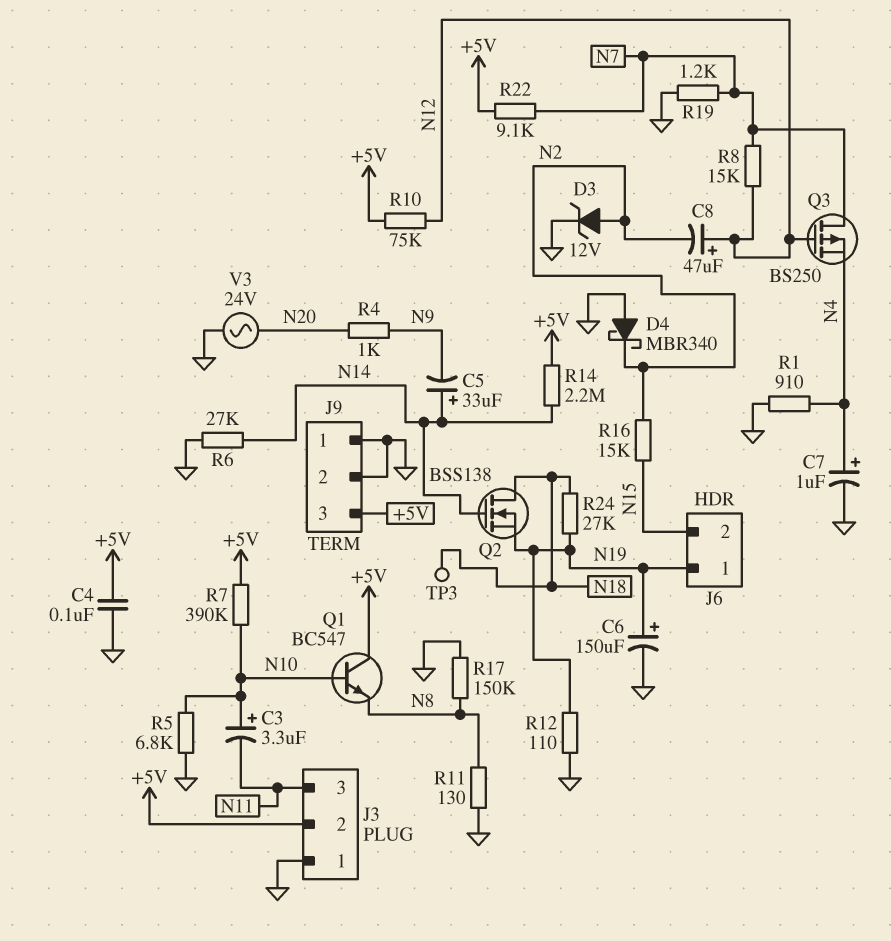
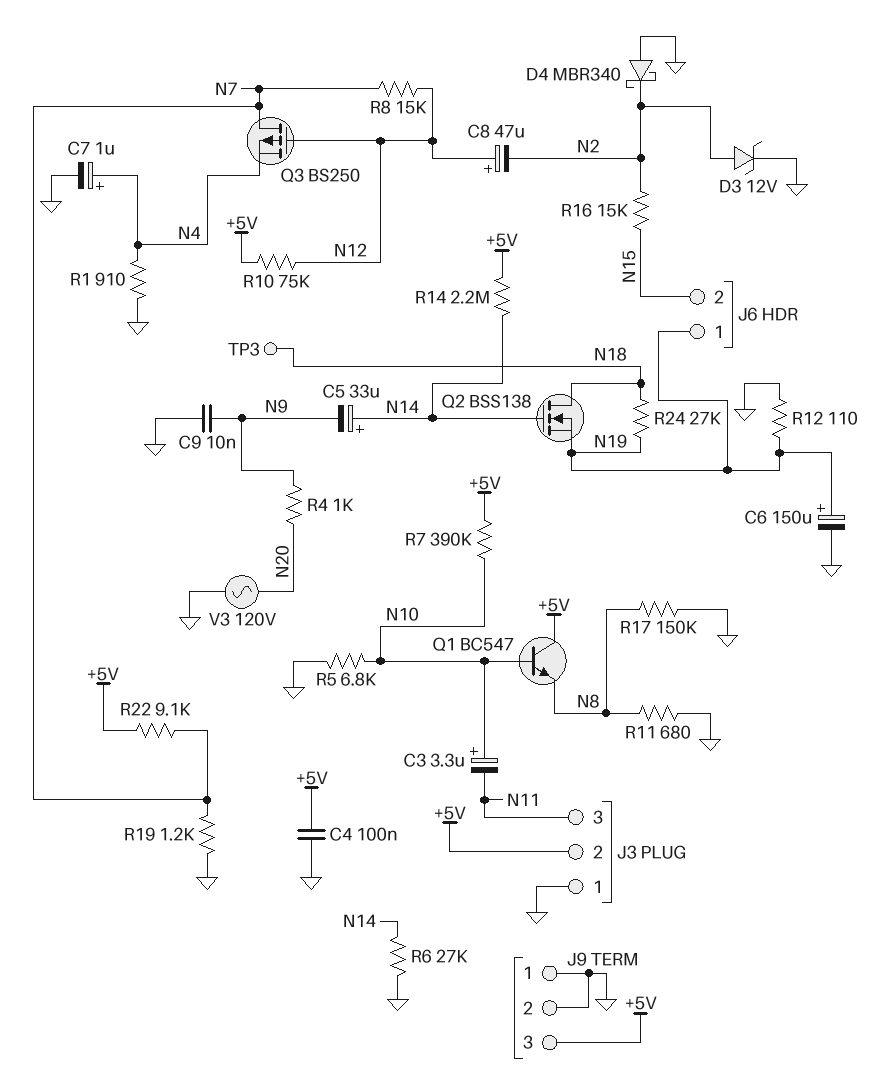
C9: none -> 10nF (GND, N9)
R11: 130 (GND, N8) -> 680 (GND, N8)
V3: AC 24V (GND, N20) -> AC 120V (GND, N20)

